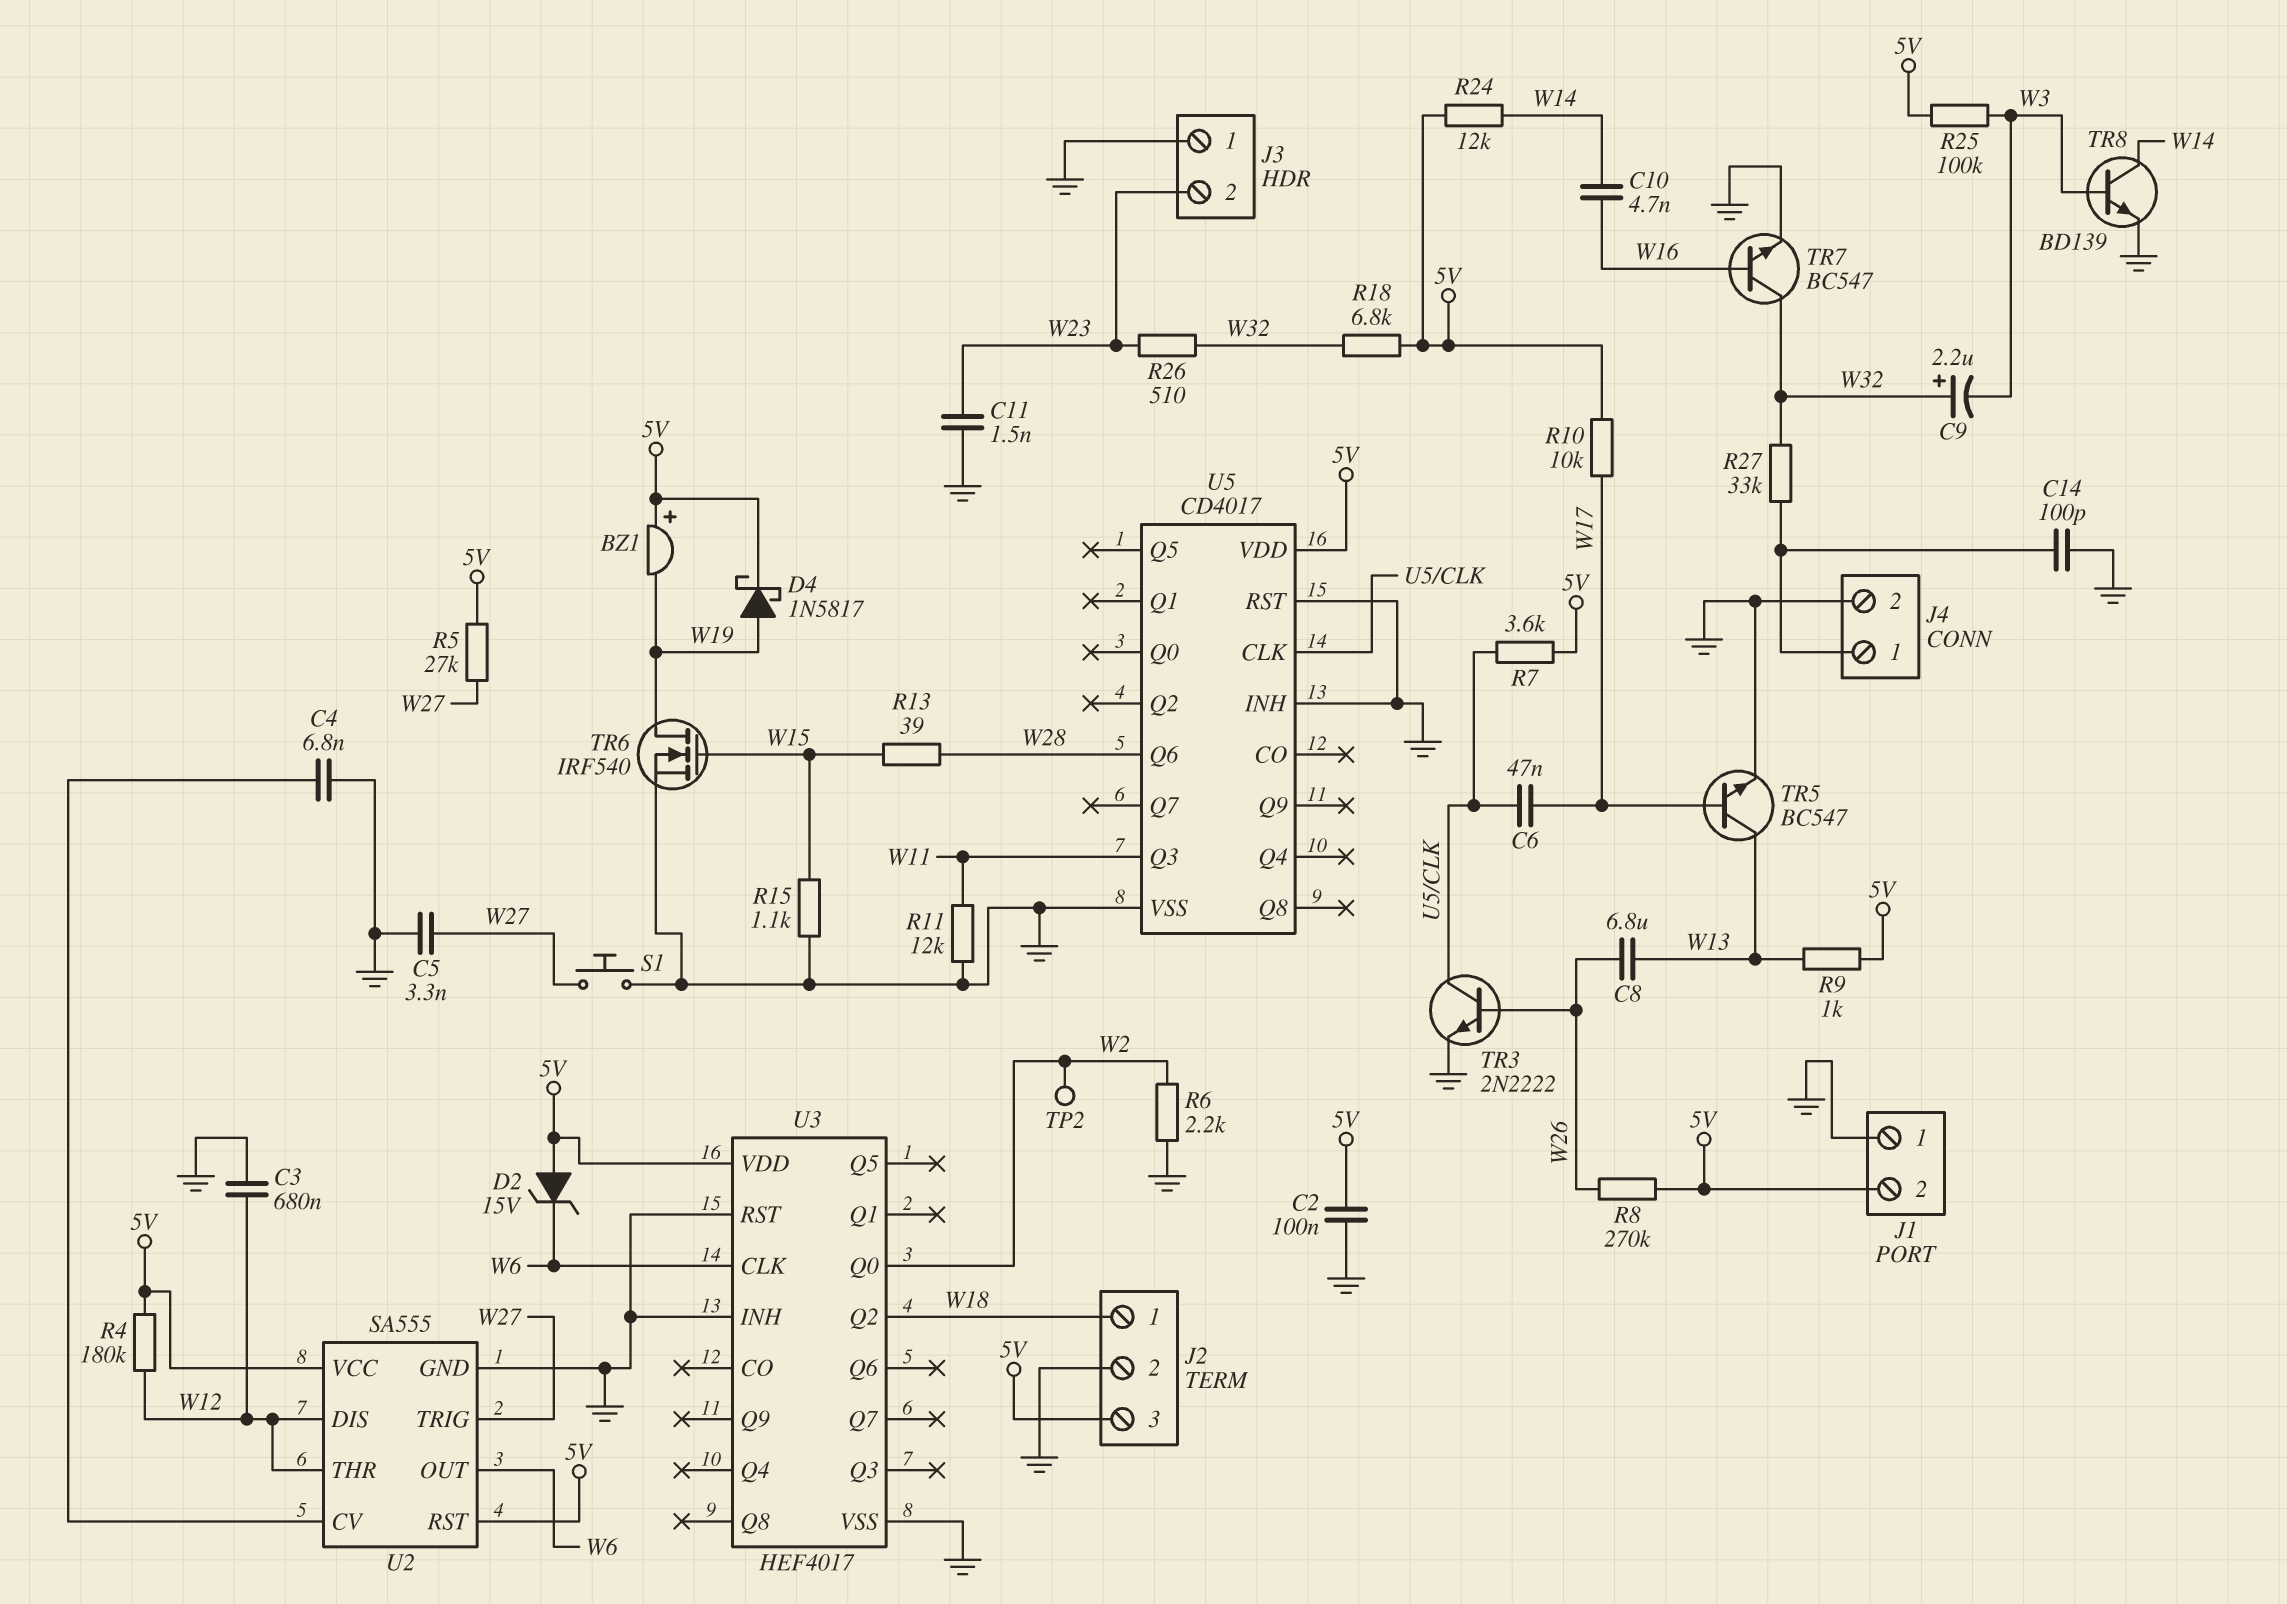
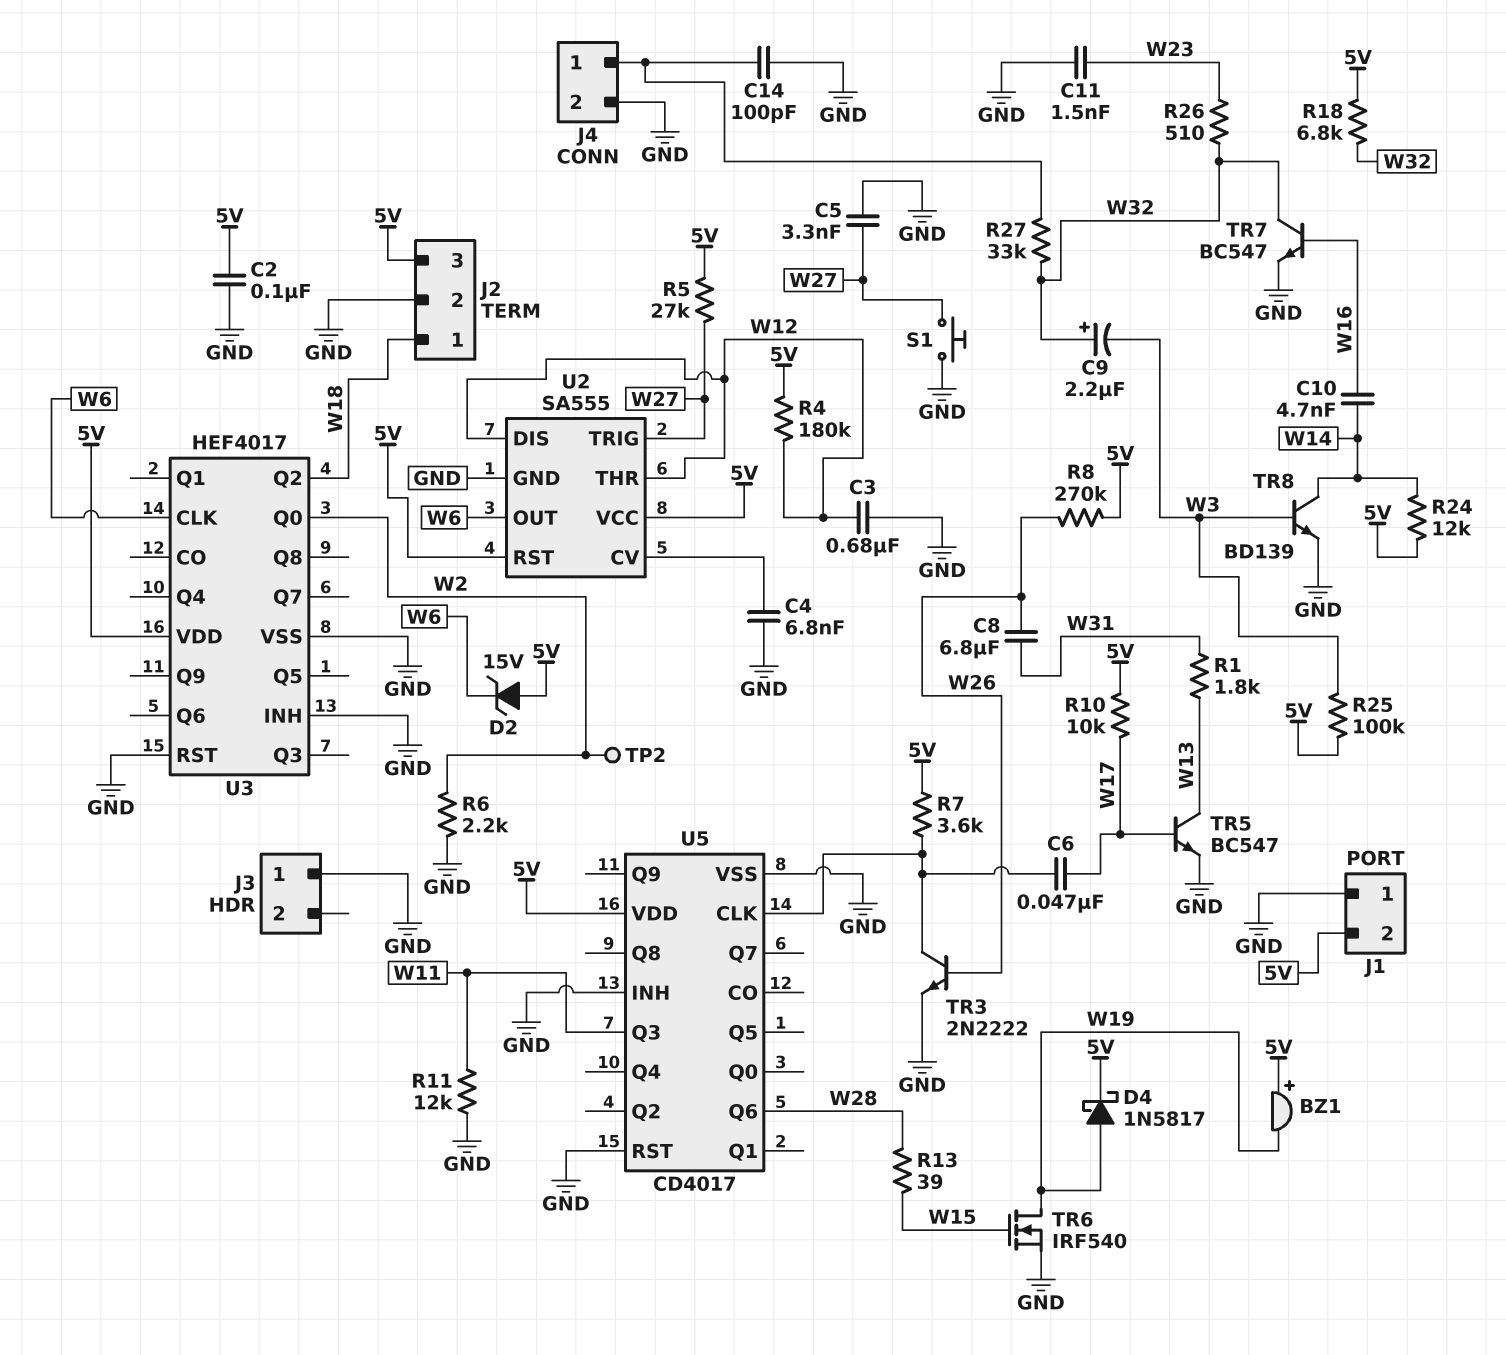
C8: 6.8uF (W13, W26) -> 6.8uF (W26, W31)
J3 pin 2: W23 -> none
R1: none -> 1.8k (W13, W31)
R9: 1k (5V, W13) -> none
R15: 1.1k (GND, W15) -> none

